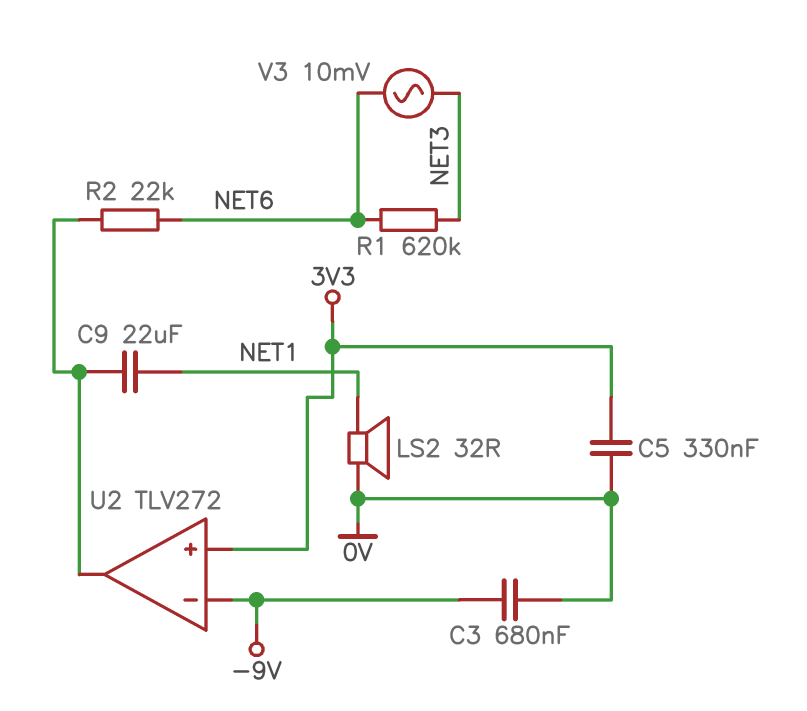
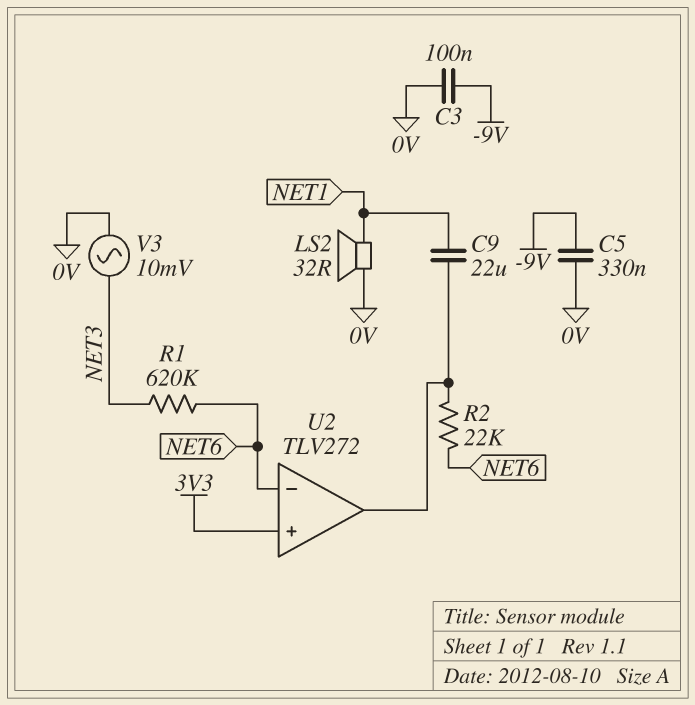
C3: 680nF (-9V, 0V) -> 100nF (-9V, 0V)
C5: 330nF (0V, 3V3) -> 330nF (-9V, 0V)
U2 pin in-: -9V -> NET6
V3: AC 10mV (NET3, NET6) -> AC 10mV (0V, NET3)

